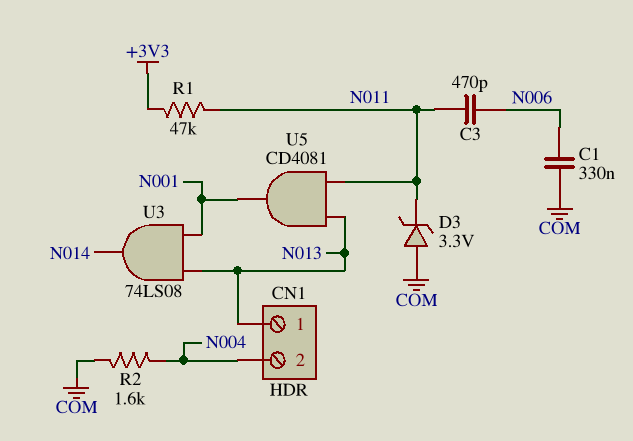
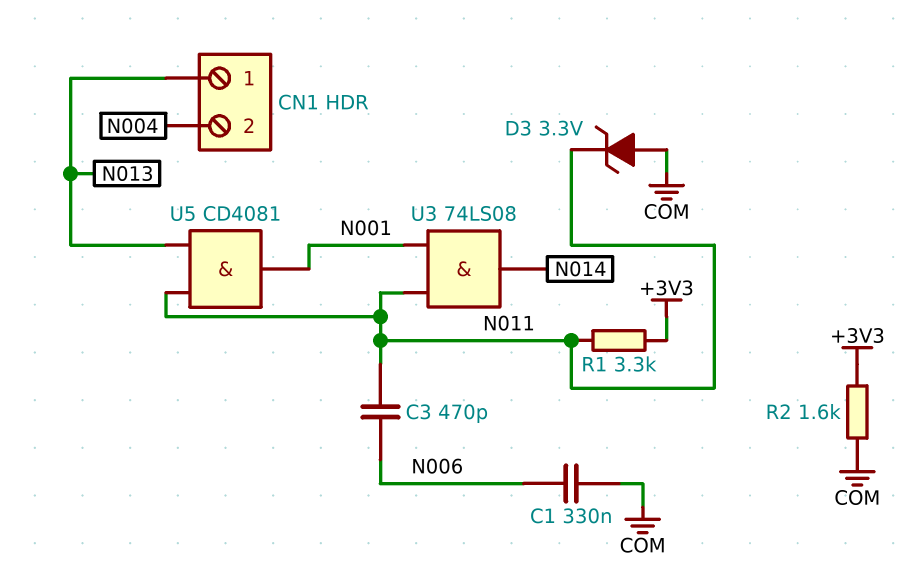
R1: 47k (+3V3, N011) -> 3.3k (+3V3, N011)
R2: 1.6k (COM, N004) -> 1.6k (+3V3, COM)
U3: AND 74LS08 (in N001, in N013, out N014) -> AND 74LS08 (in N001, in N011, out N014)

